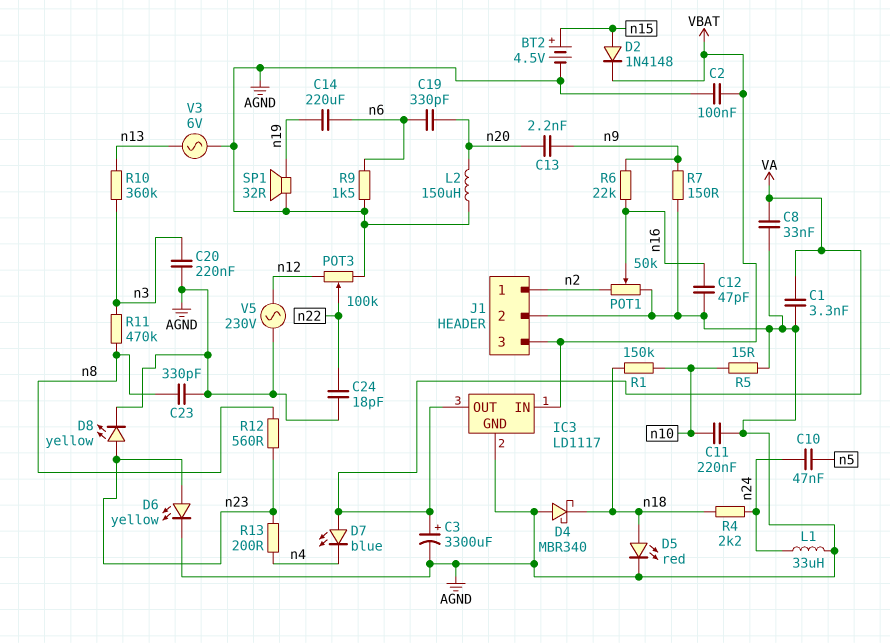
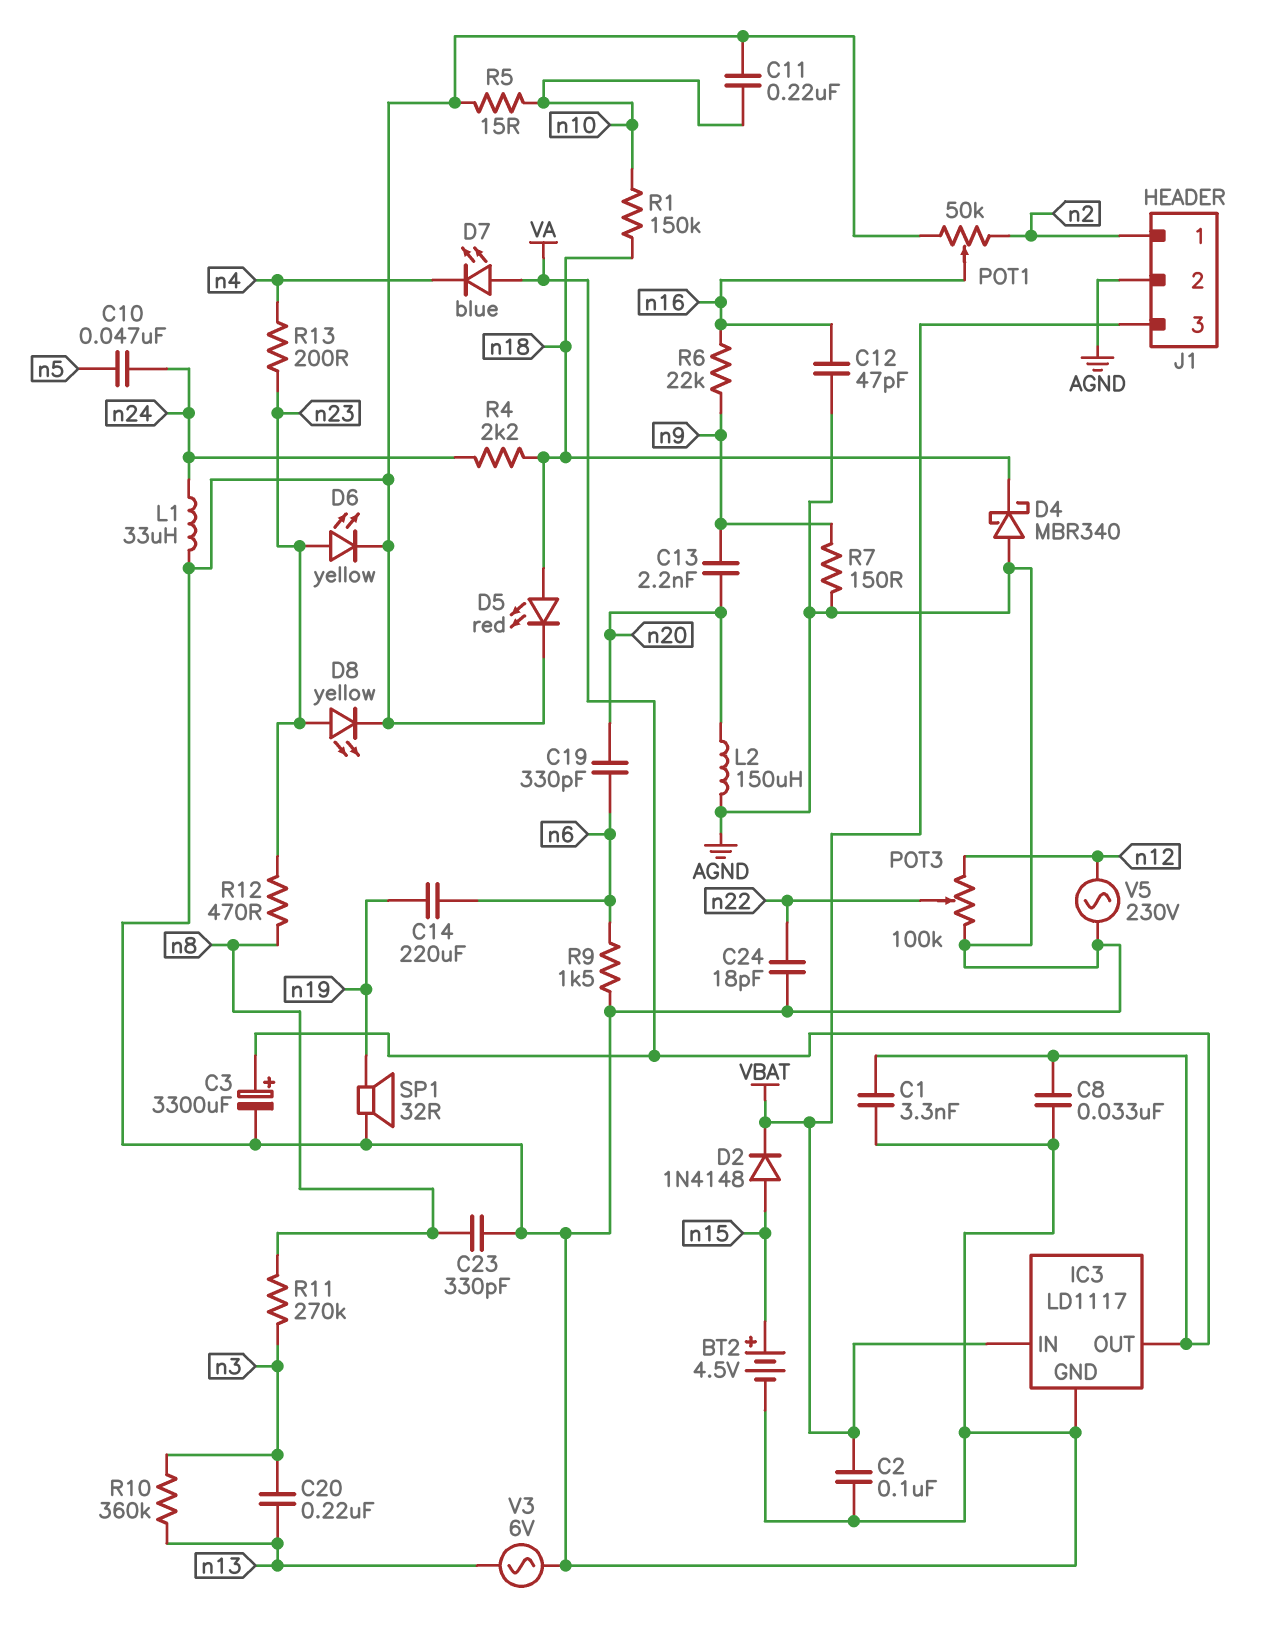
C20: 220nF (AGND, n3) -> 220nF (n3, n13)
R11: 470k (n3, n8) -> 270k (n3, n8)
R12: 560 (n8, n23) -> 470 (n8, n23)

